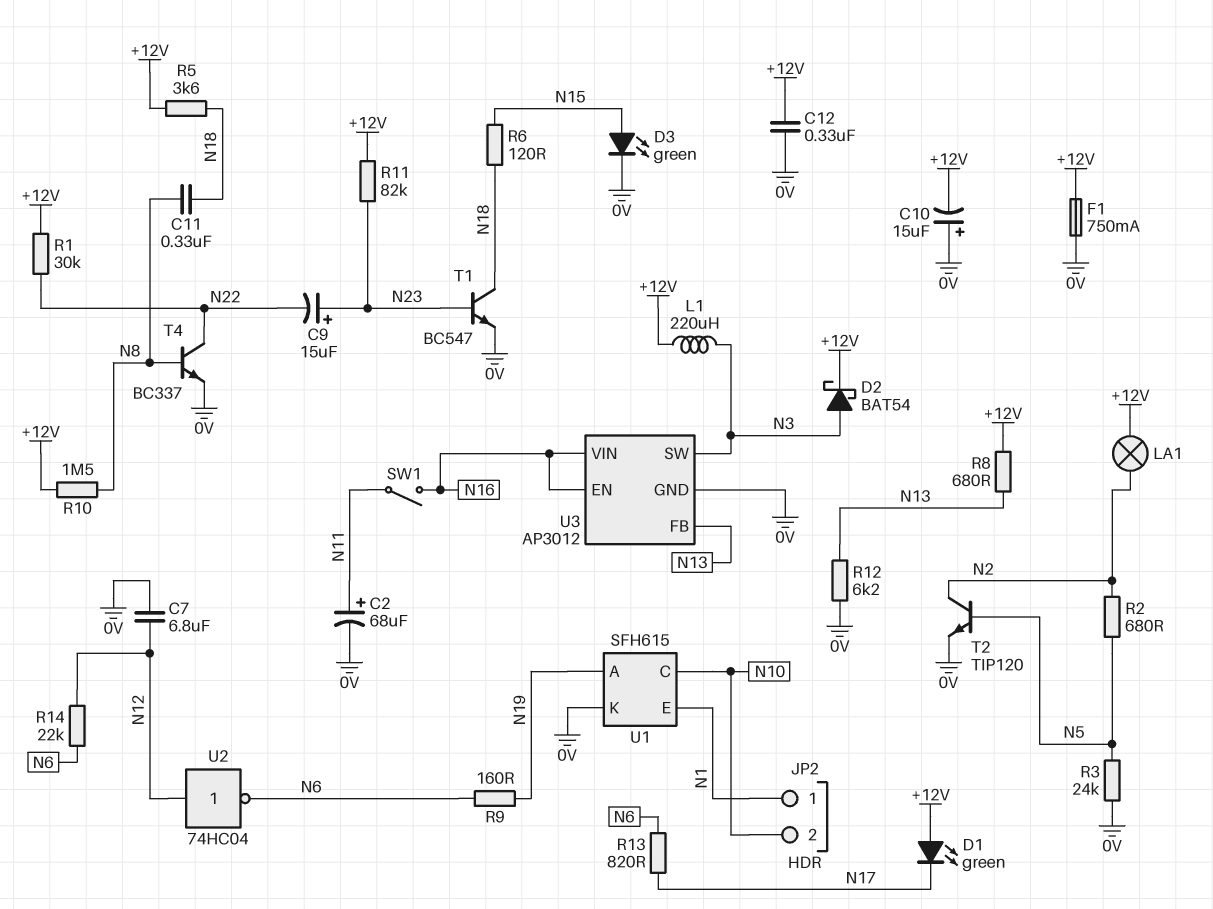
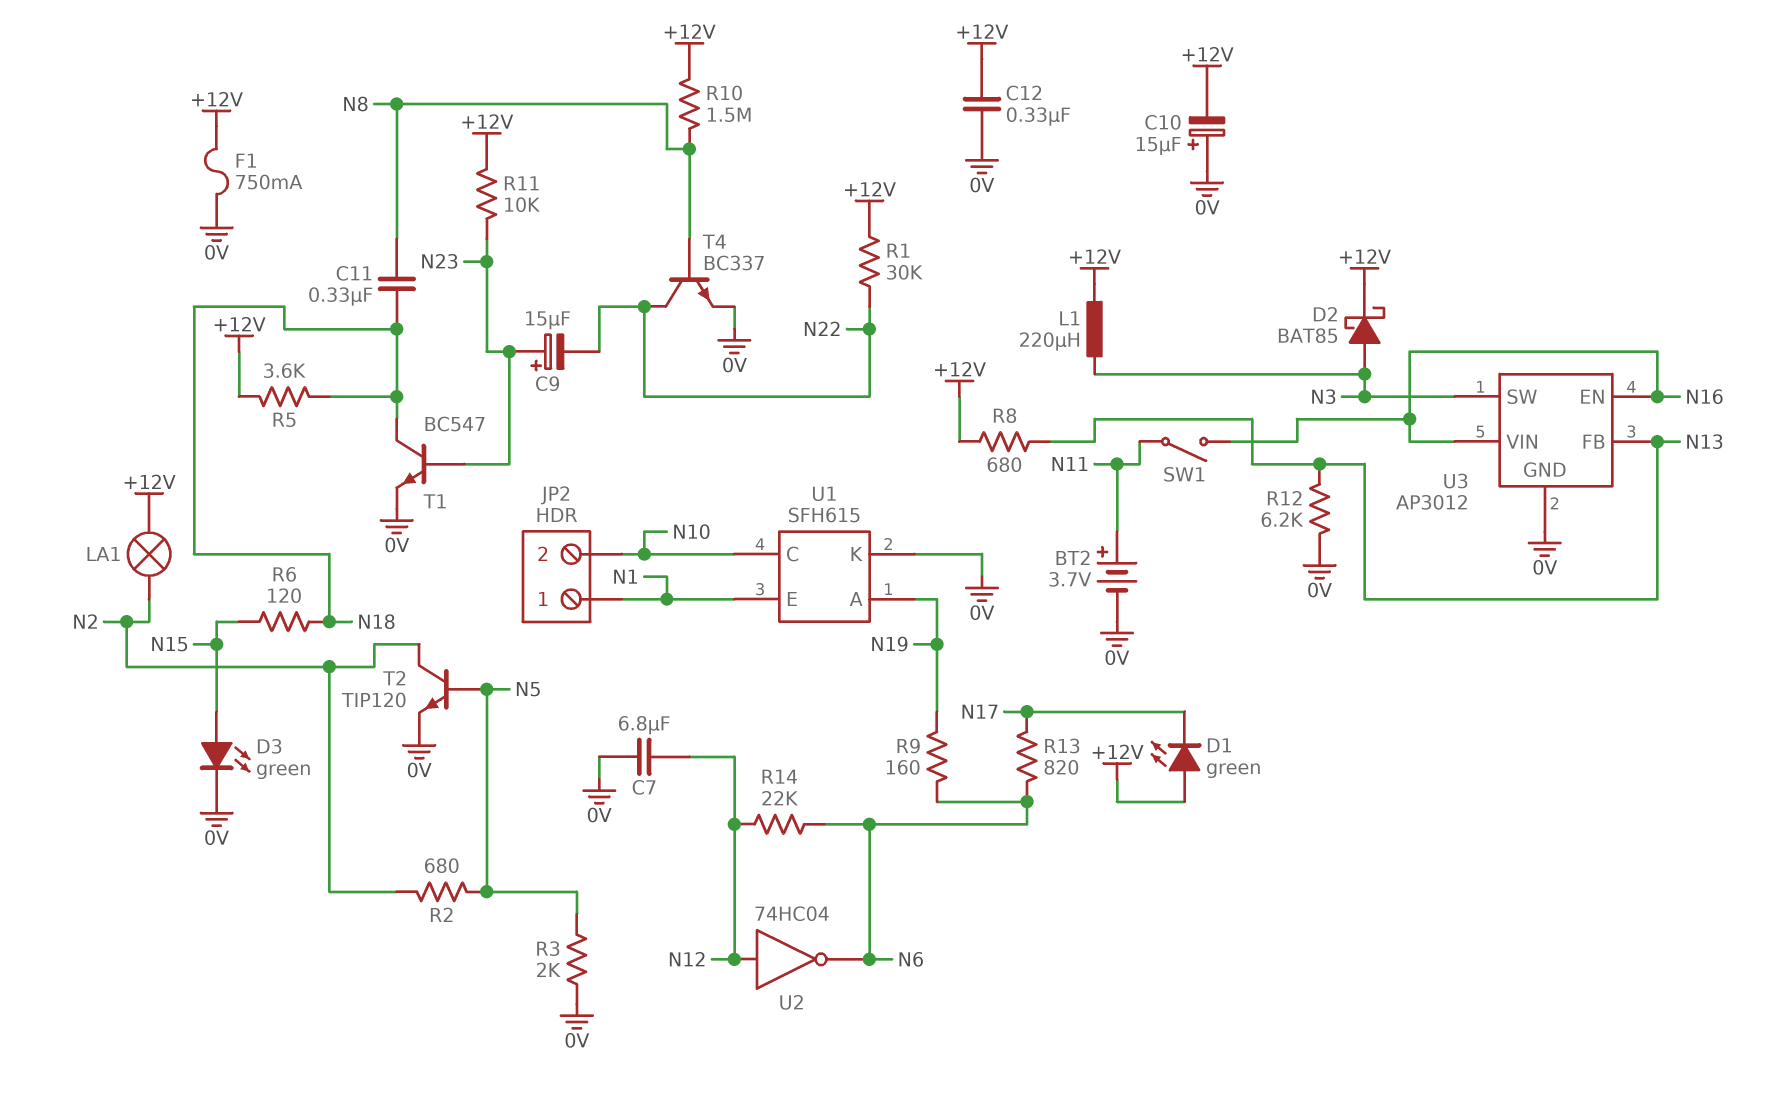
BT2: none -> 3.7V (plus N11, minus 0V)
C2: 68uF (plus N11, minus 0V) -> none
D2: schottky BAT54 (A N3, K +12V) -> schottky BAT85 (A N3, K +12V)
R3: 24k (0V, N5) -> 2k (0V, N5)
R11: 82k (+12V, N23) -> 10k (+12V, N23)

